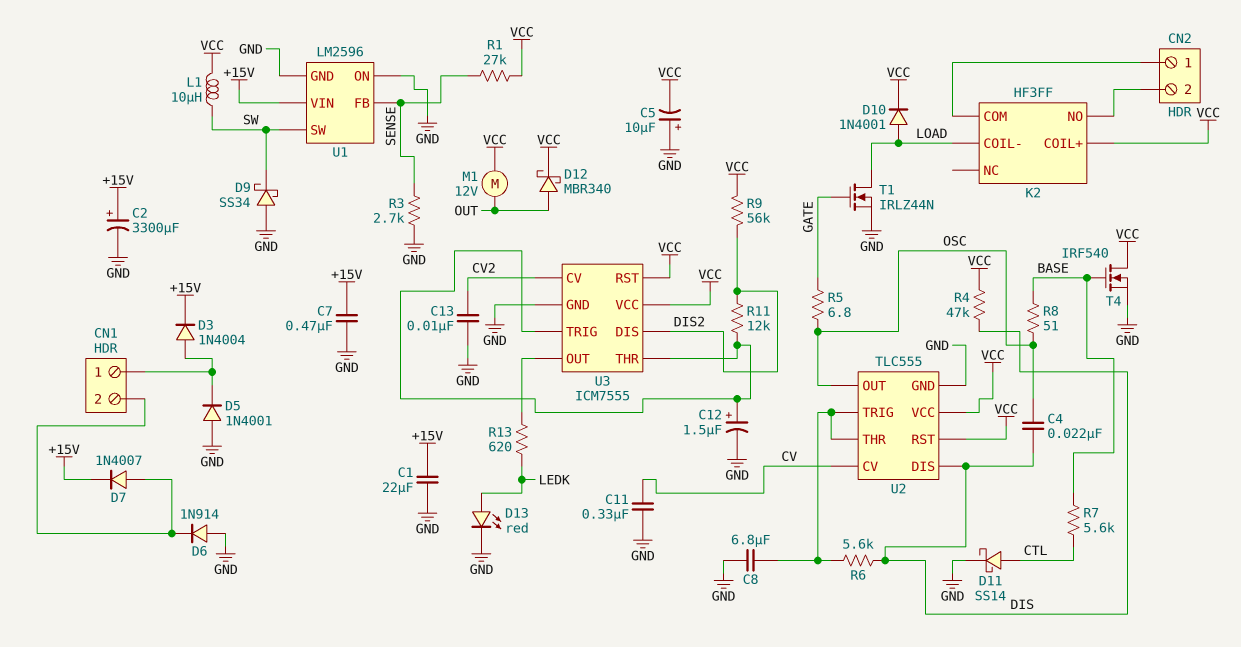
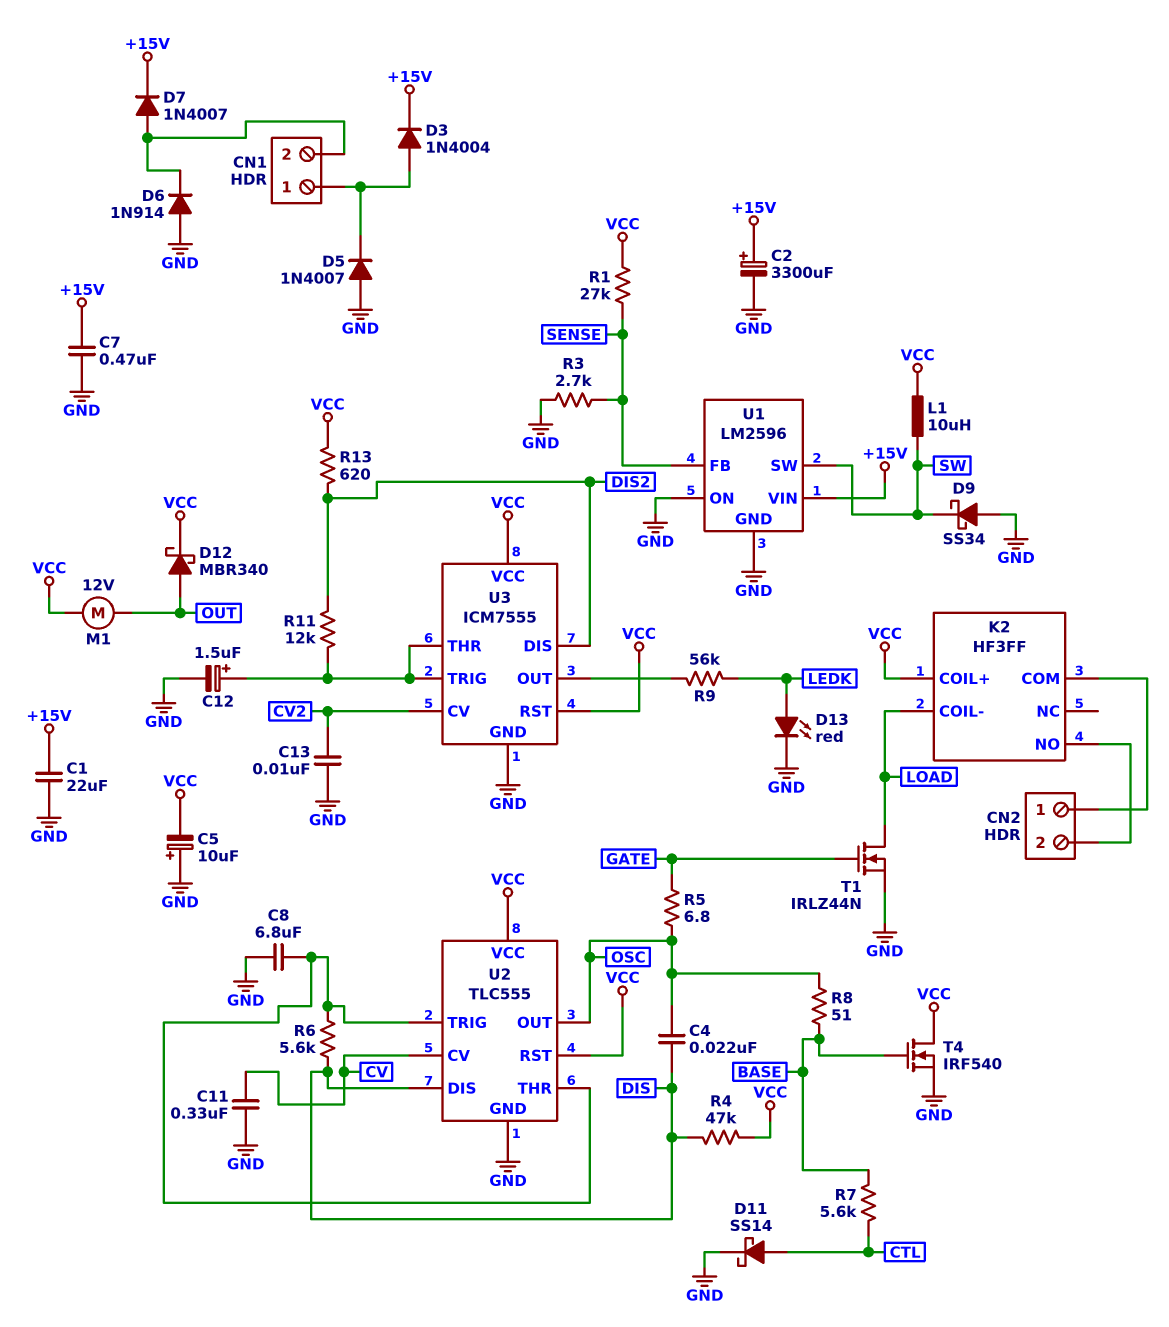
D5: diode 1N4001 (A GND, K CN1/1) -> diode 1N4007 (A GND, K CN1/1)
D10: diode 1N4001 (A LOAD, K VCC) -> none
R9: 56k (DIS2, VCC) -> 56k (LEDK, U3/OUT)
R13: 620 (LEDK, U3/OUT) -> 620 (DIS2, VCC)

